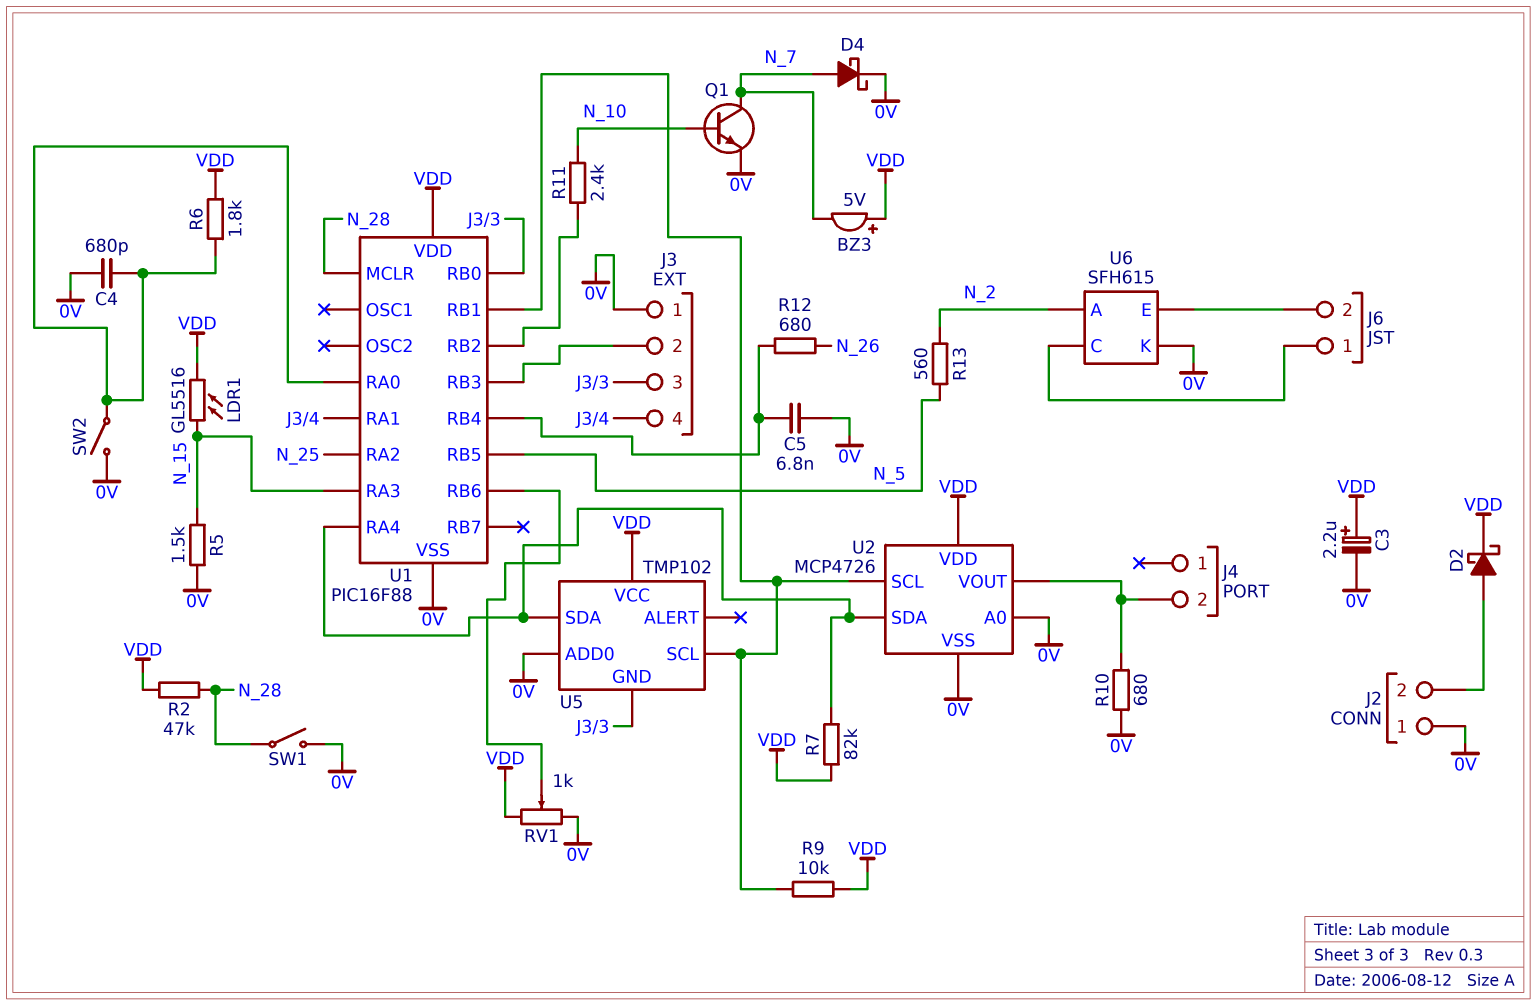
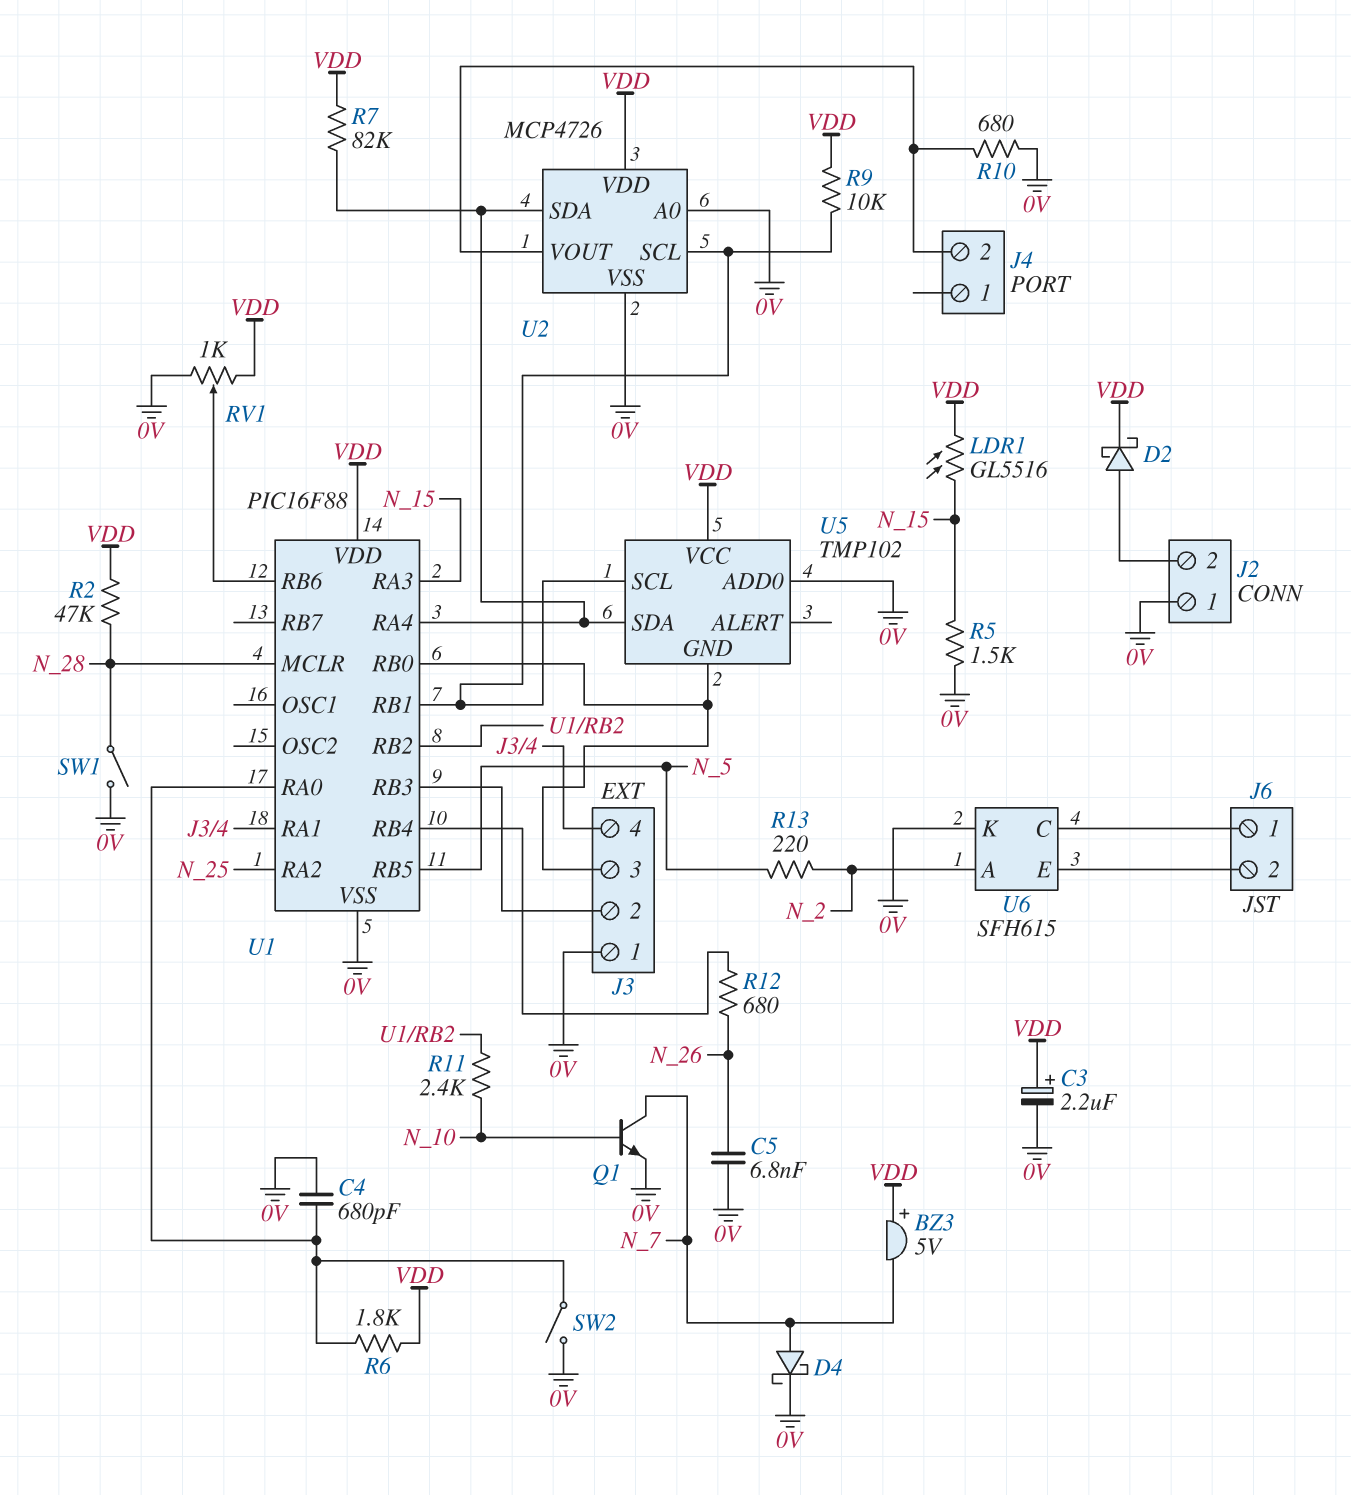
C5: 6.8nF (0V, U1/RB4) -> 6.8nF (0V, N_26)
R13: 560 (N_2, N_5) -> 220 (N_2, N_5)

